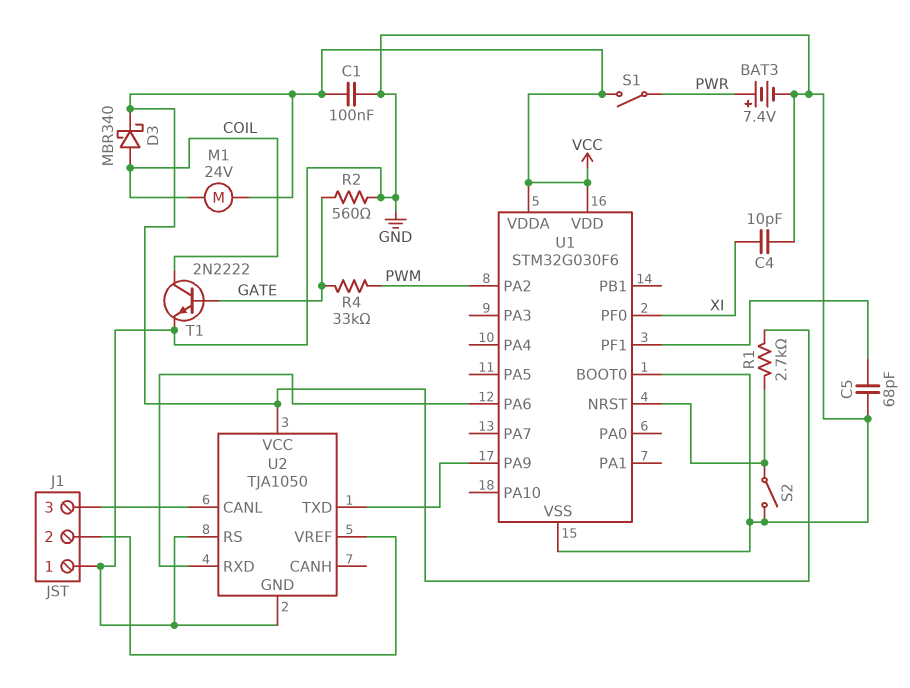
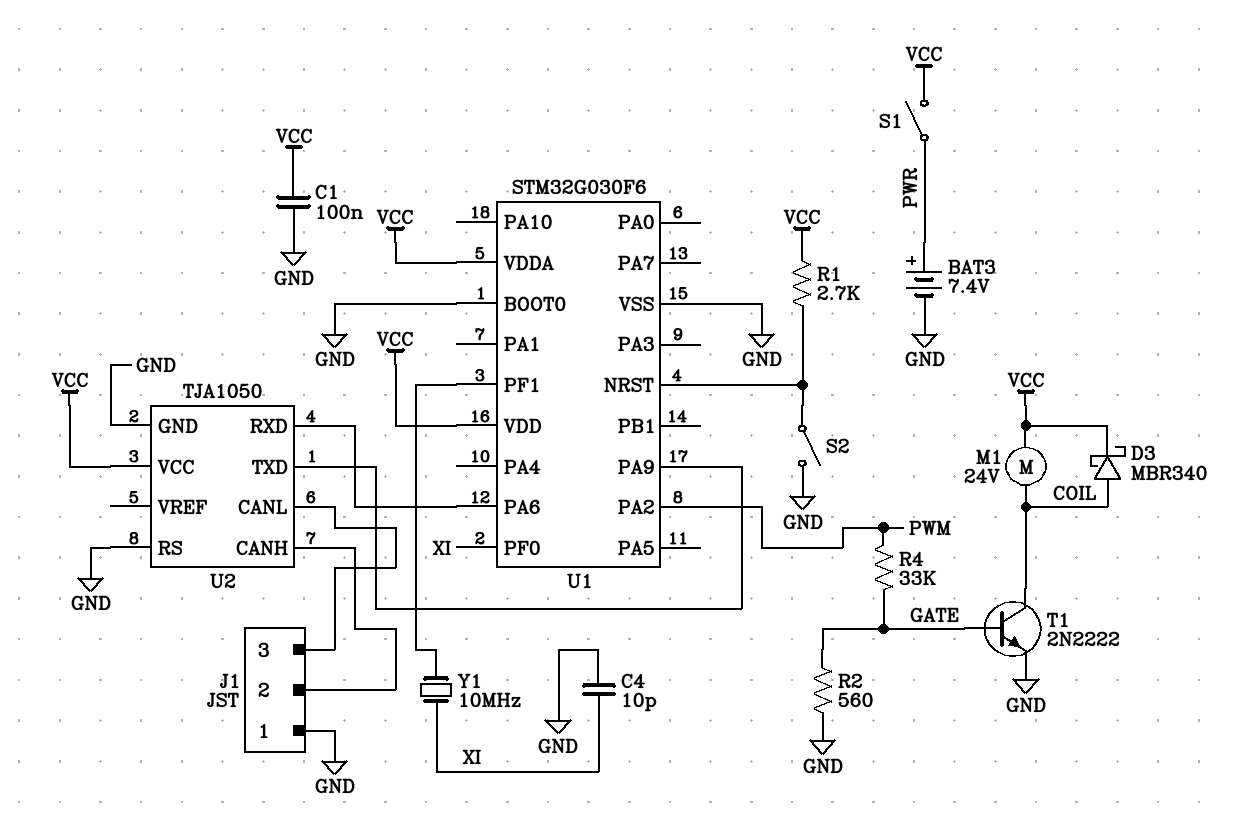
C5: 68pF (GND, U1/PF1) -> none
U2 pin CANH: none -> J1/2
U2 pin VREF: J1/2 -> none
Y1: none -> 10MHz (U1/PF1, XI)

